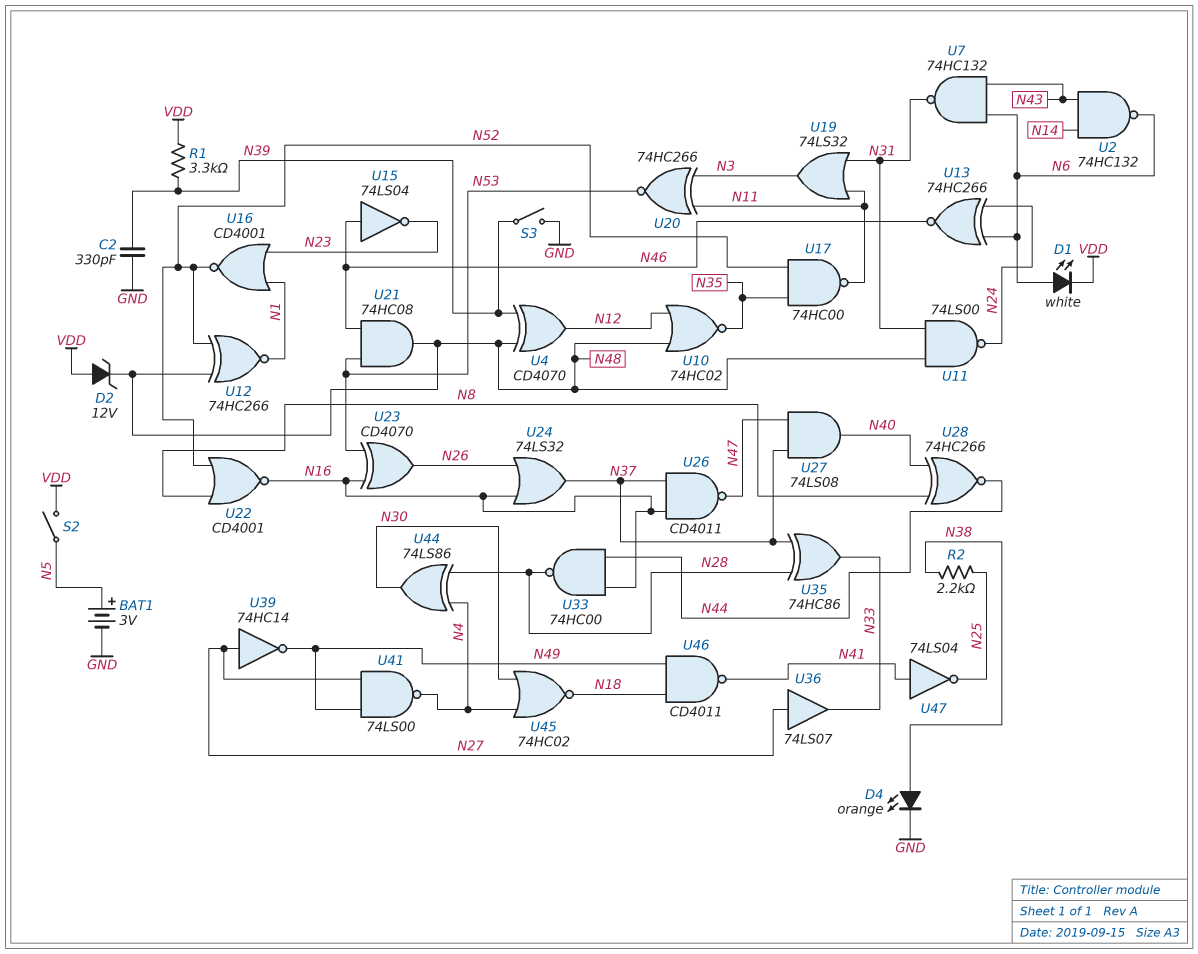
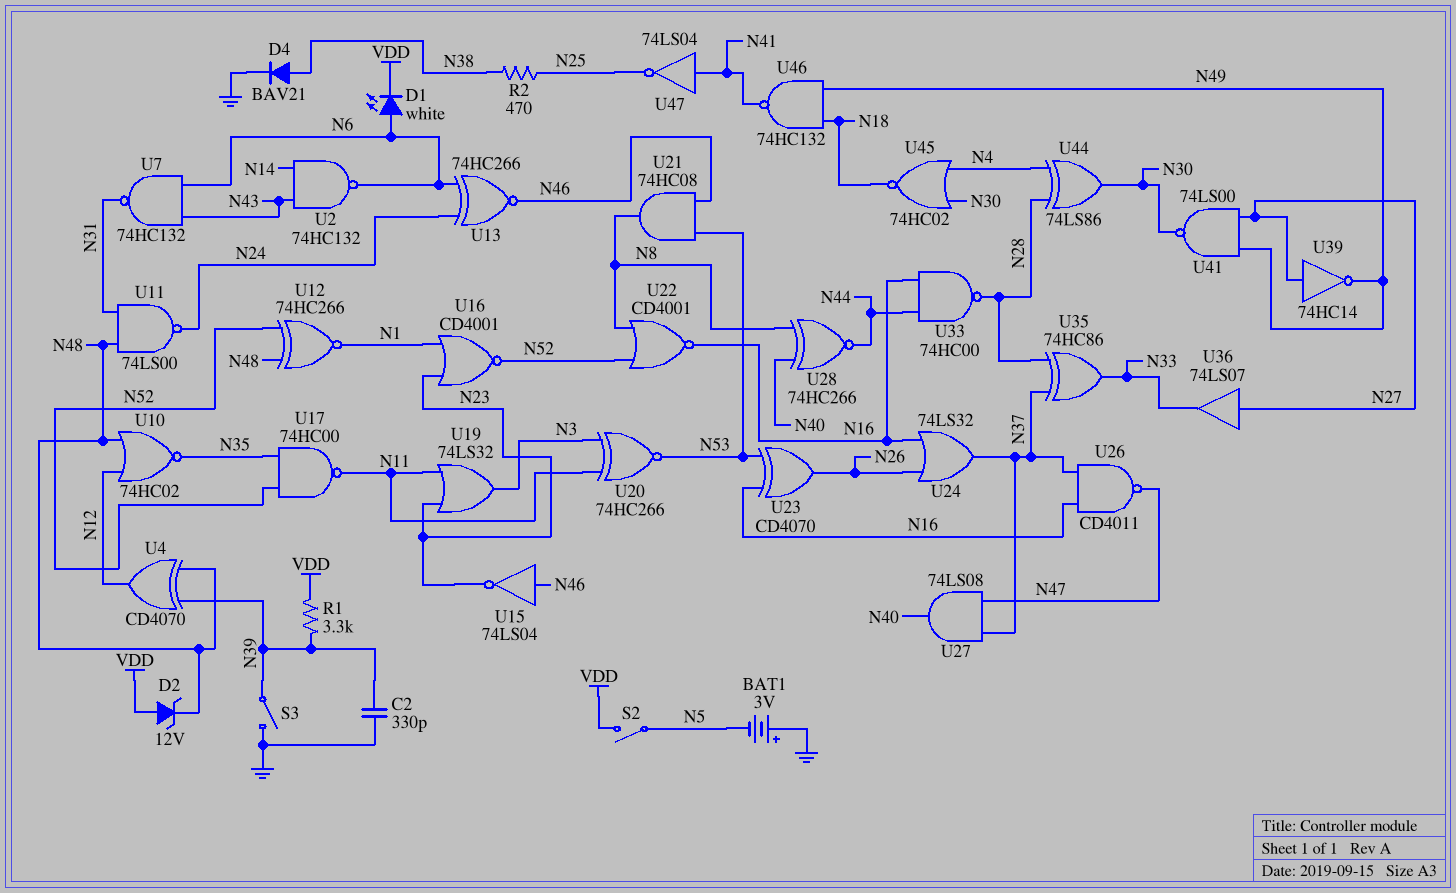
BAT1: 3V (plus N5, minus GND) -> 3V (plus GND, minus N5)
D4: LED orange (A N38, K GND) -> diode BAV21 (A N38, K GND)
R2: 2.2k (N25, N38) -> 470 (N25, N38)
U19: OR 74LS32 (in N11, in N31, out N3) -> OR 74LS32 (in N11, in N23, out N3)
U21: AND 74HC08 (in N46, in N53, out N48) -> AND 74HC08 (in N46, in N53, out N8)
U41: NAND 74LS00 (in N27, in N49, out N4) -> NAND 74LS00 (in N27, in N49, out N30)
U46: NAND CD4011 (in N18, in N49, out N41) -> NAND 74HC132 (in N18, in N49, out N41)

